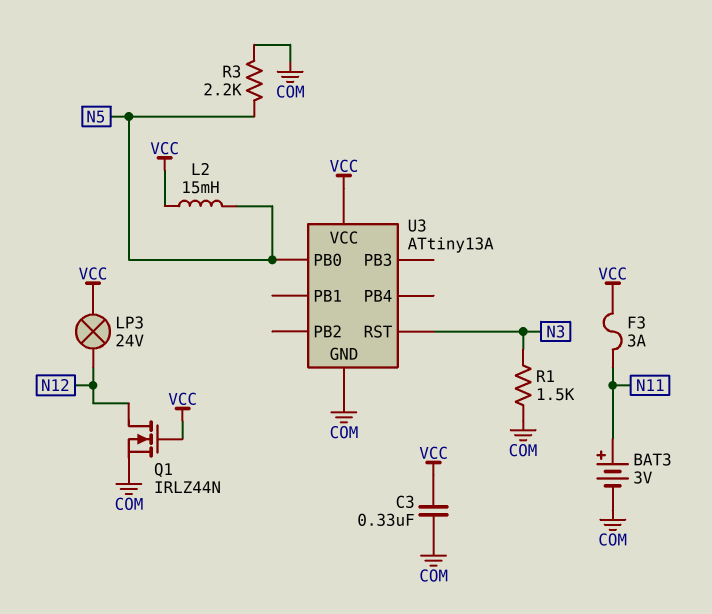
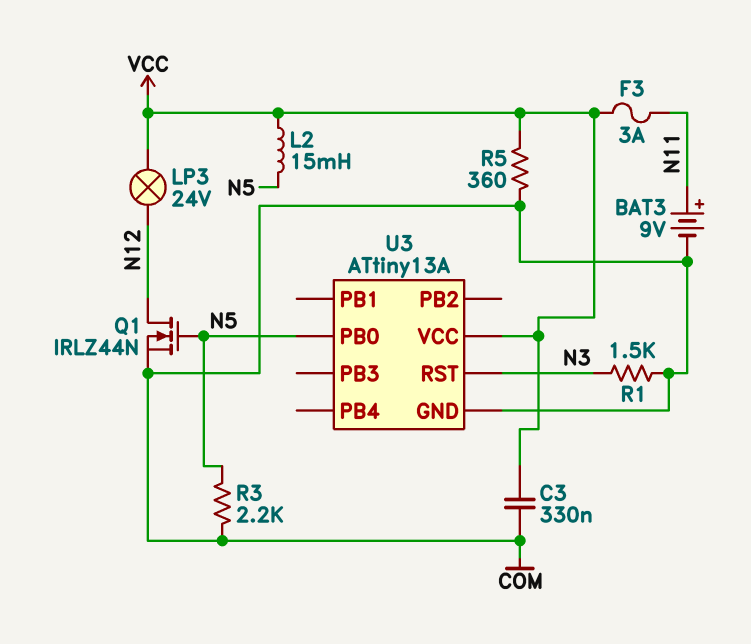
BAT3: 3V (plus N11, minus COM) -> 9V (plus N11, minus COM)
Q1: NMOS IRLZ44N (G VCC, D N12, S COM) -> NMOS IRLZ44N (G N5, D N12, S COM)
R5: none -> 360 (COM, VCC)

